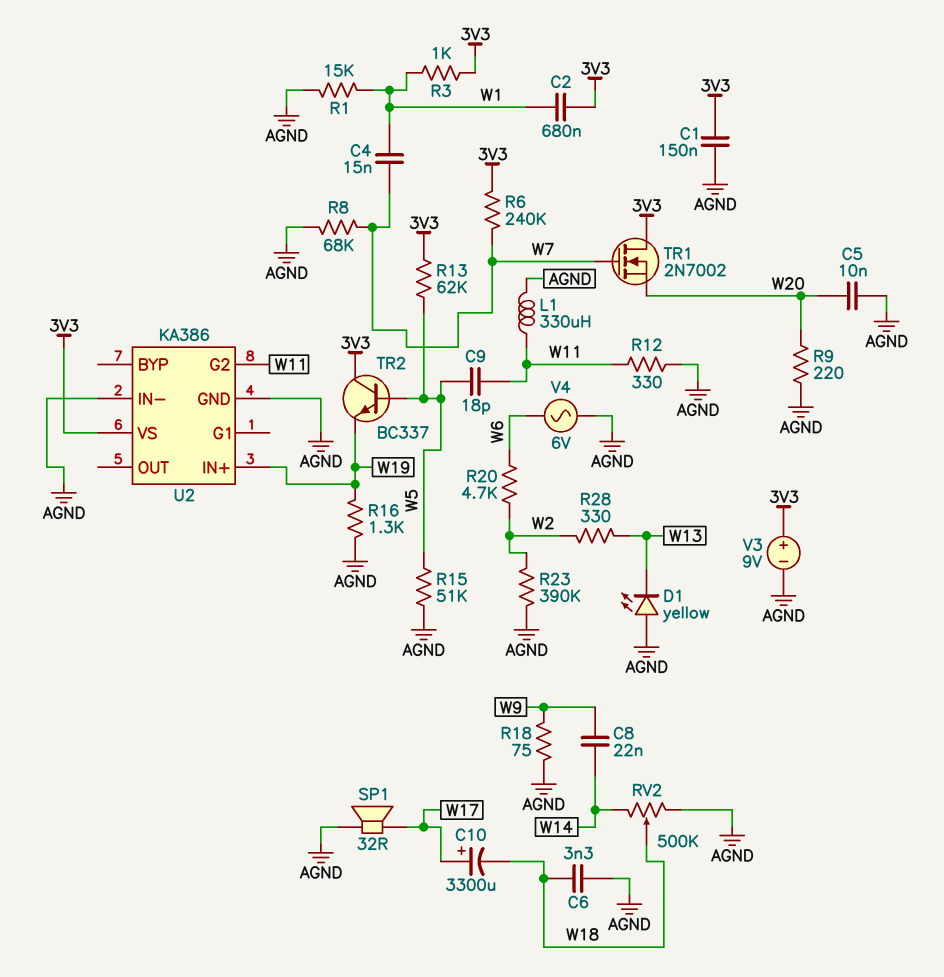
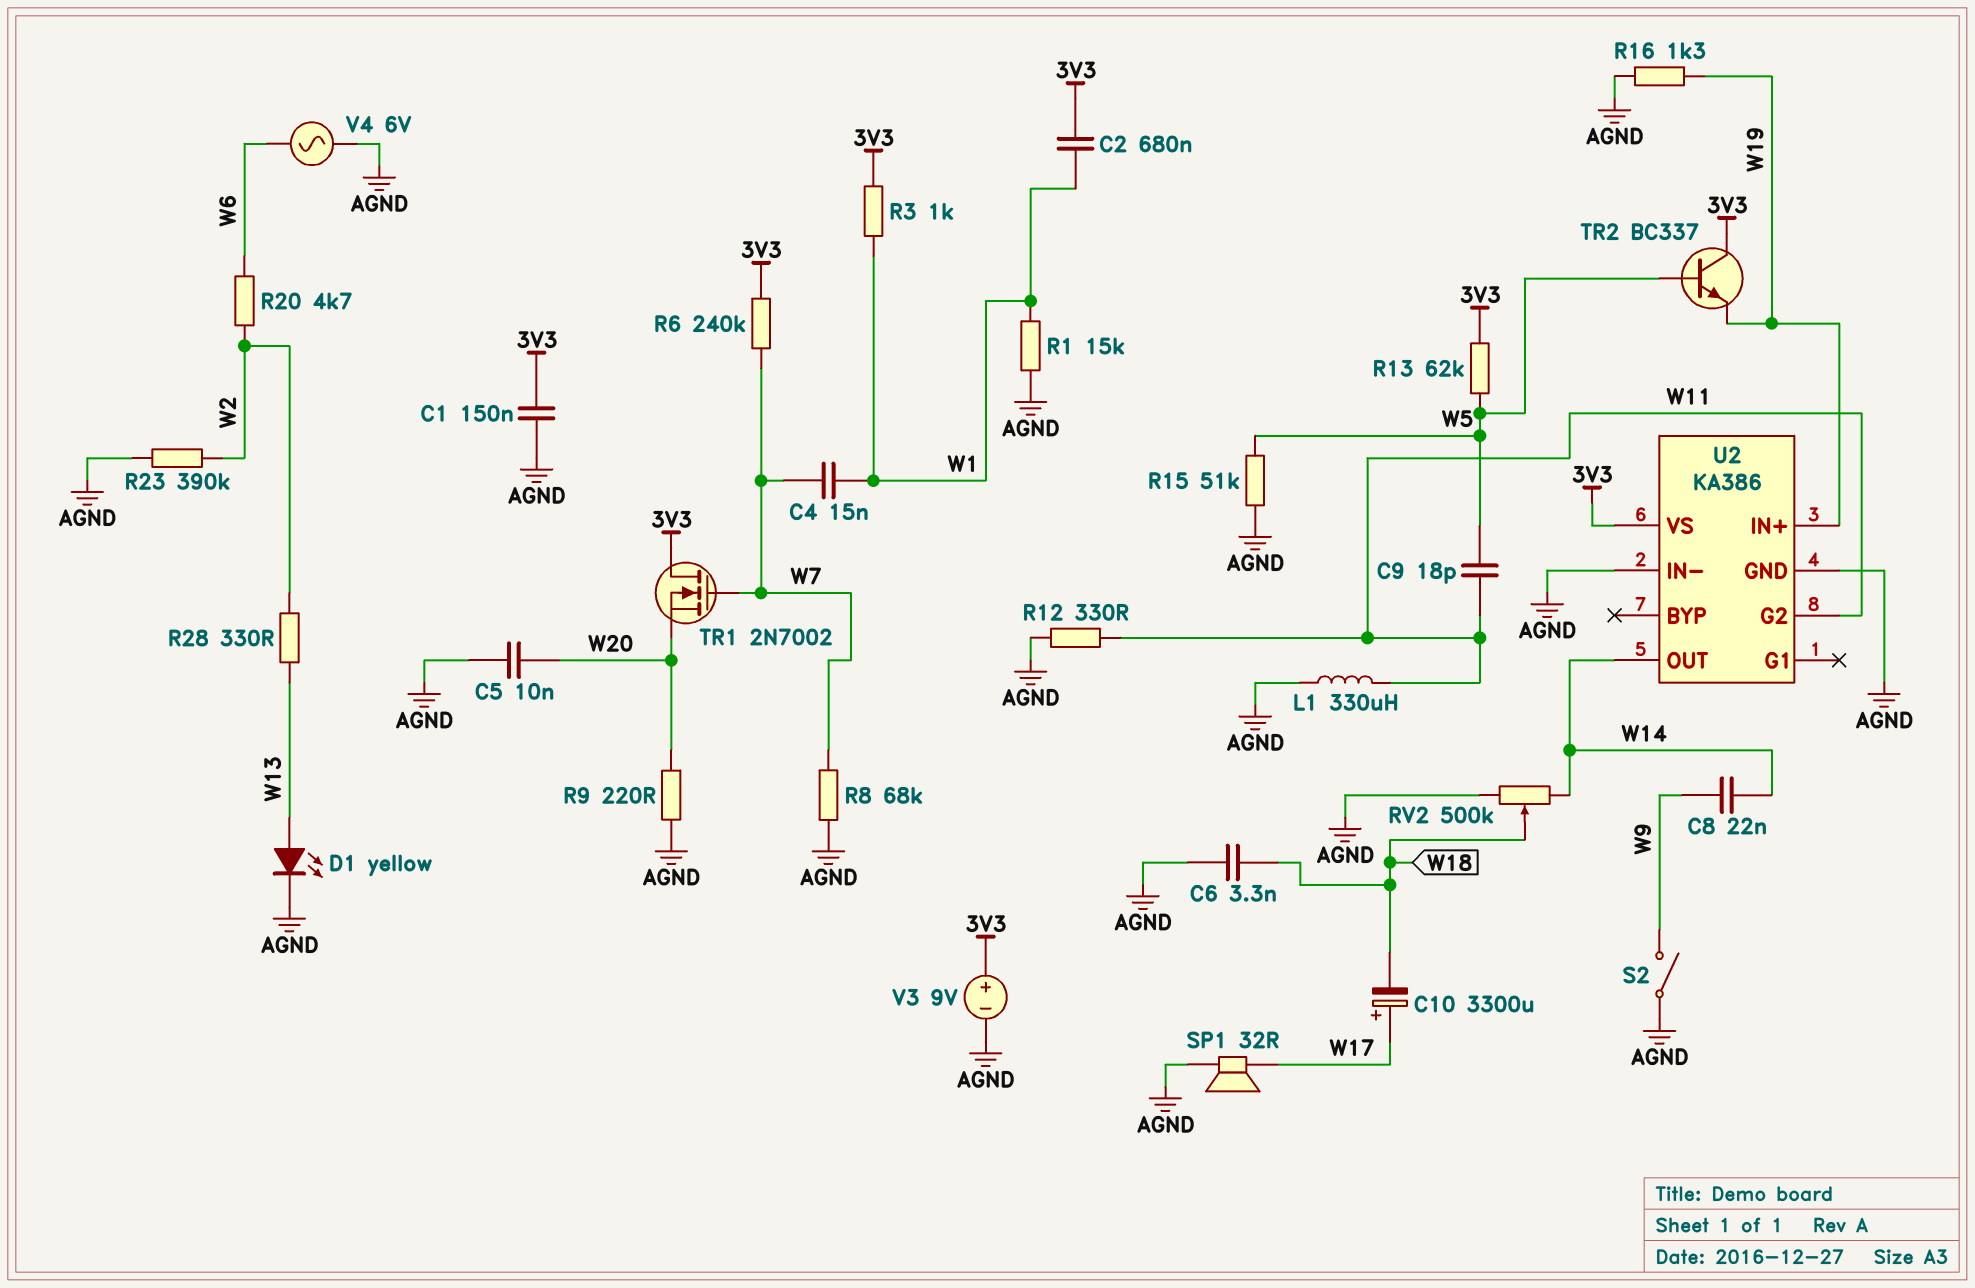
D1: LED yellow (A AGND, K W13) -> LED yellow (A W13, K AGND)
R18: 75 (AGND, W9) -> none
S2: none -> switch (AGND, W9)
U2 pin OUT: none -> W14

